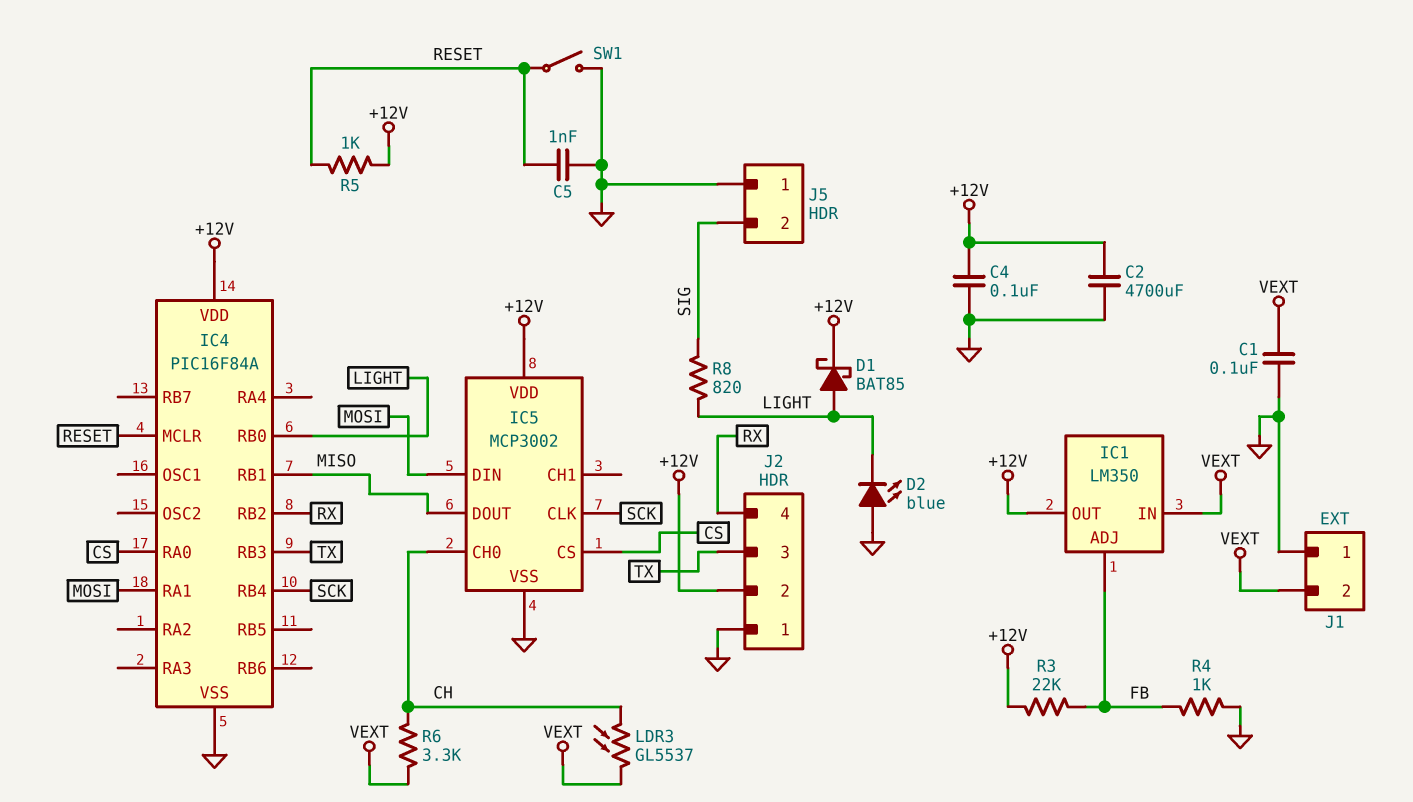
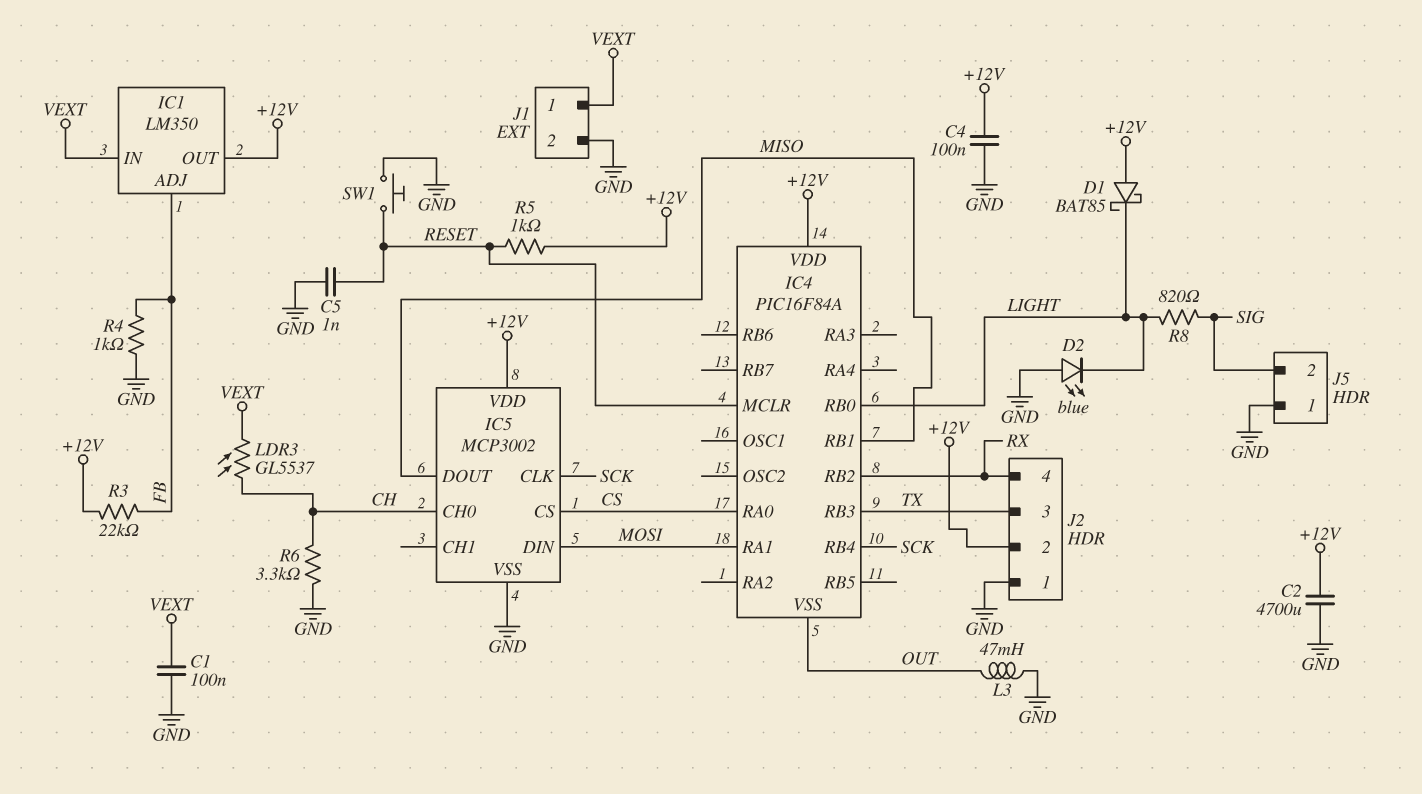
D1: schottky BAT85 (A LIGHT, K +12V) -> schottky BAT85 (A +12V, K LIGHT)
IC4 pin VSS: GND -> OUT
J1 pin 1: GND -> VEXT
J1 pin 2: VEXT -> GND
L3: none -> 47mH (GND, OUT)
R6: 3.3k (CH, VEXT) -> 3.3k (CH, GND)
SW1: switch (GND, RESET) -> button (GND, RESET)

